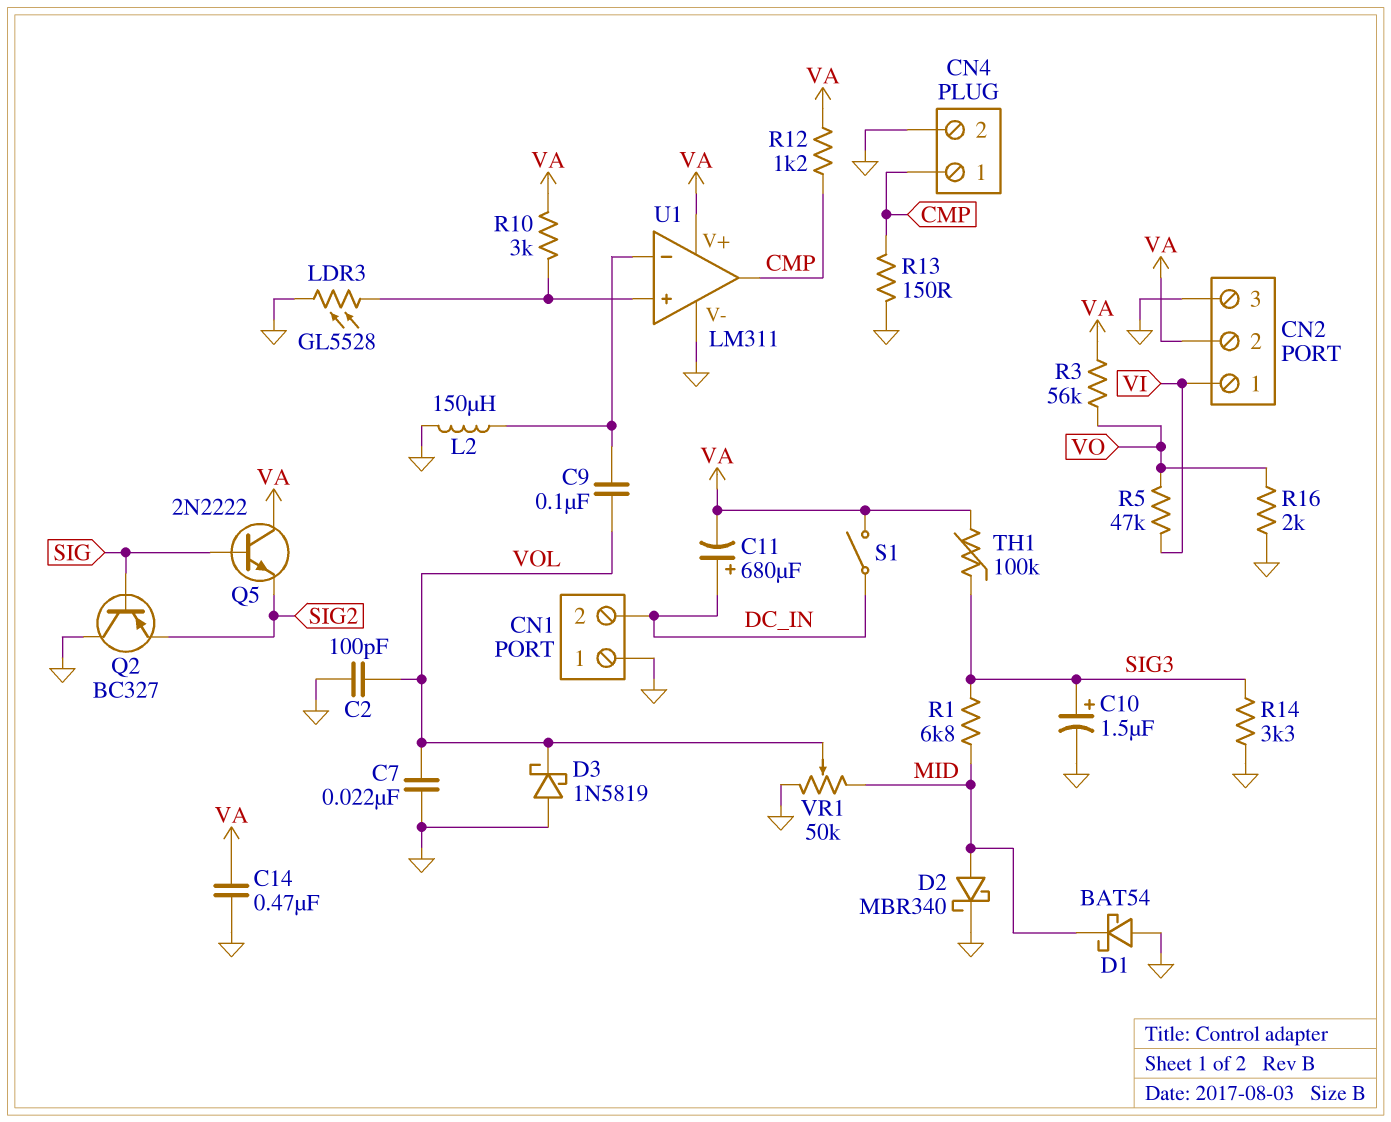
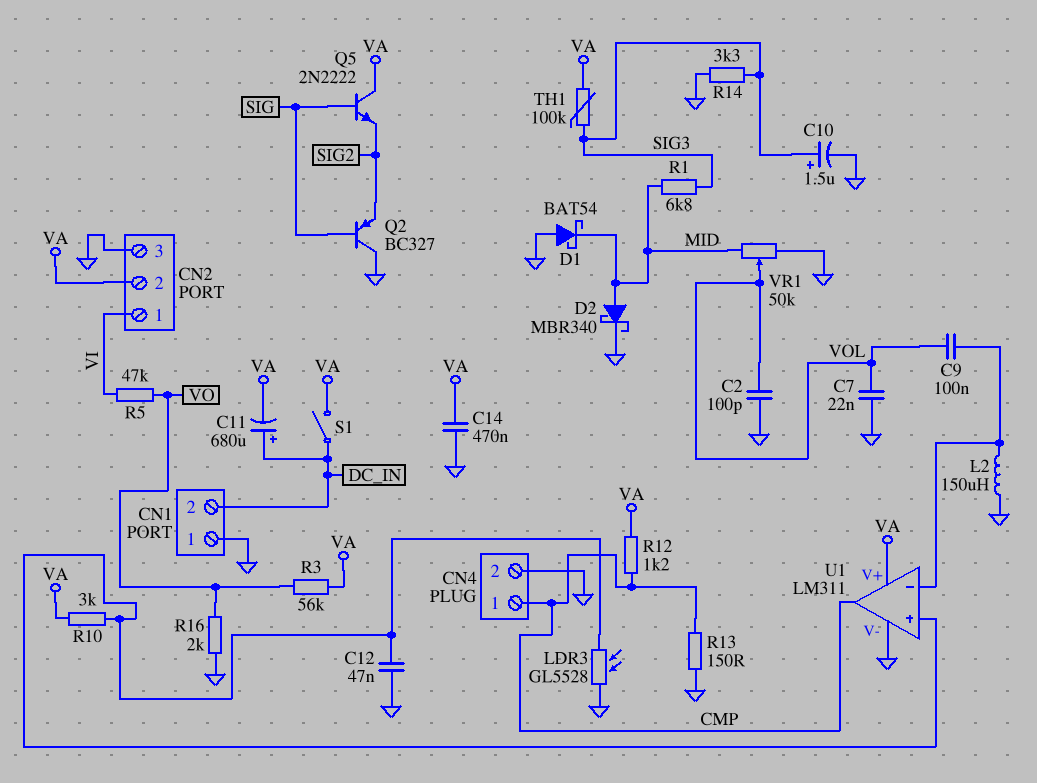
C12: none -> 47nF (GND, U1/in+)
D3: schottky 1N5819 (A GND, K VOL) -> none

